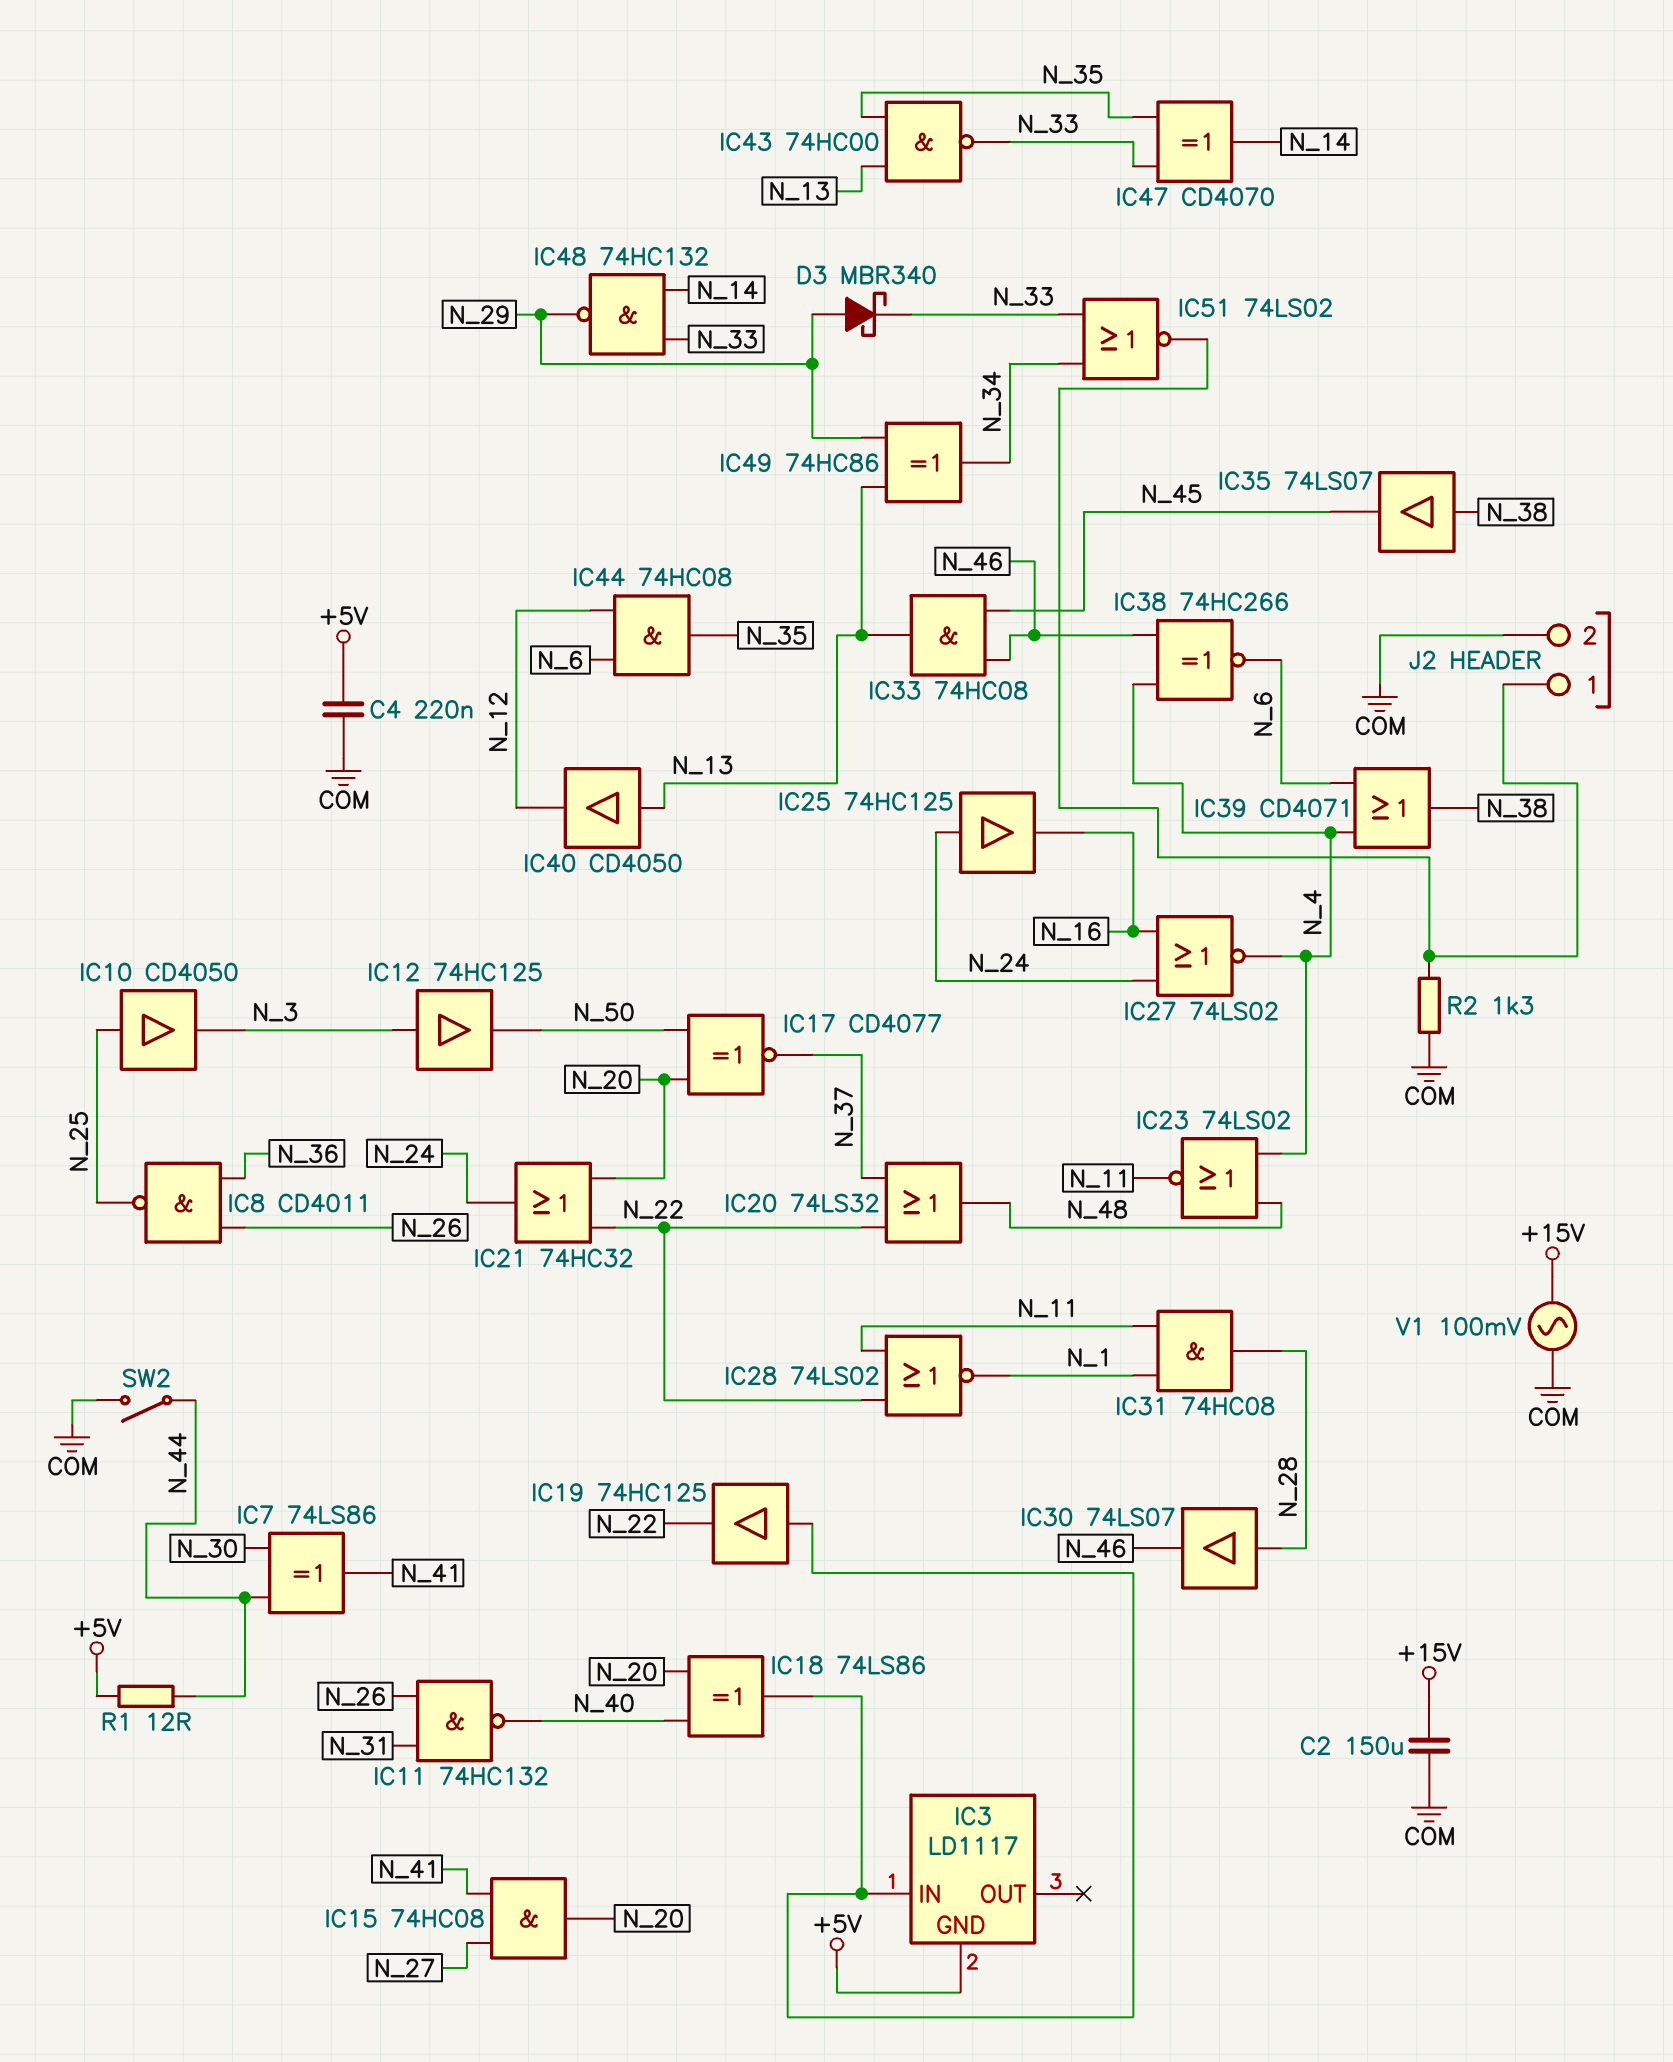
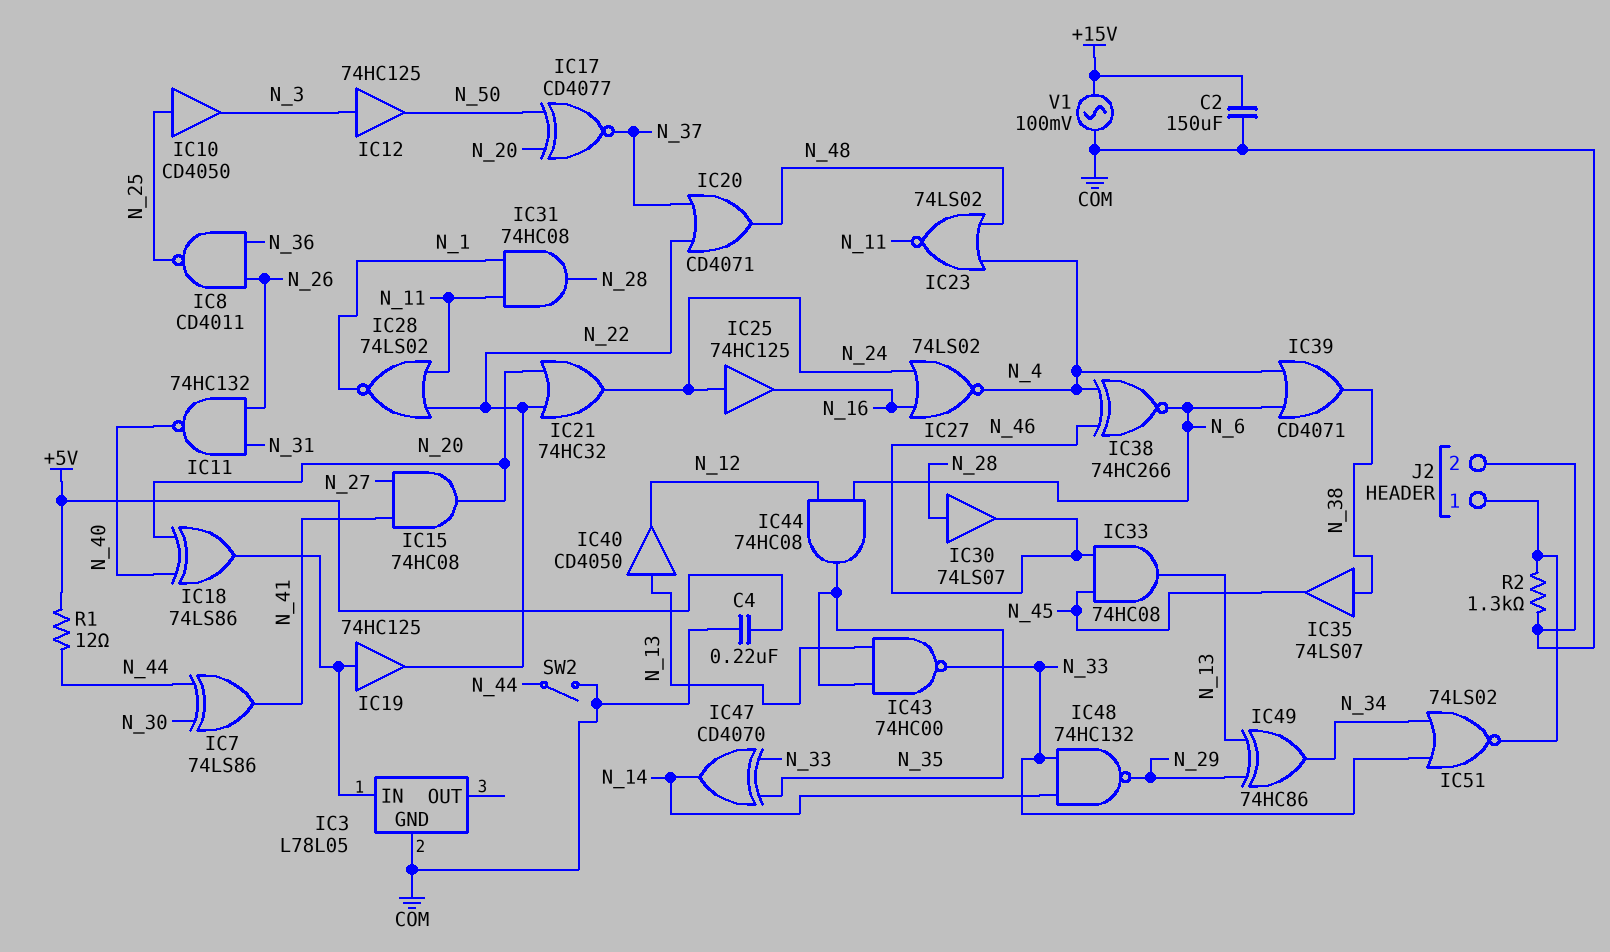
D3: schottky MBR340 (A N_29, K N_33) -> none
IC3: LD1117 -> L78L05
IC3 pin GND: +5V -> COM
IC20: OR 74LS32 (in N_22, in N_37, out N_48) -> OR CD4071 (in N_22, in N_37, out N_48)

